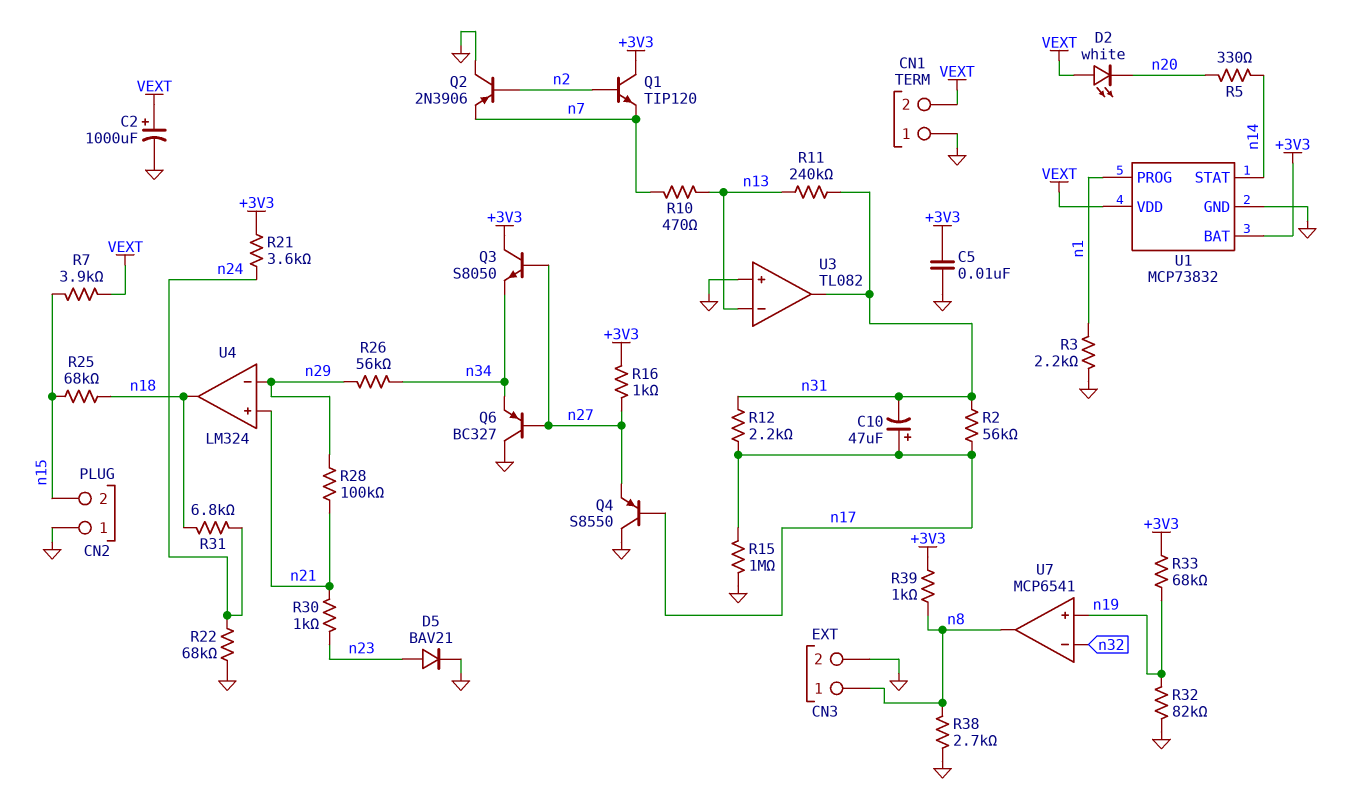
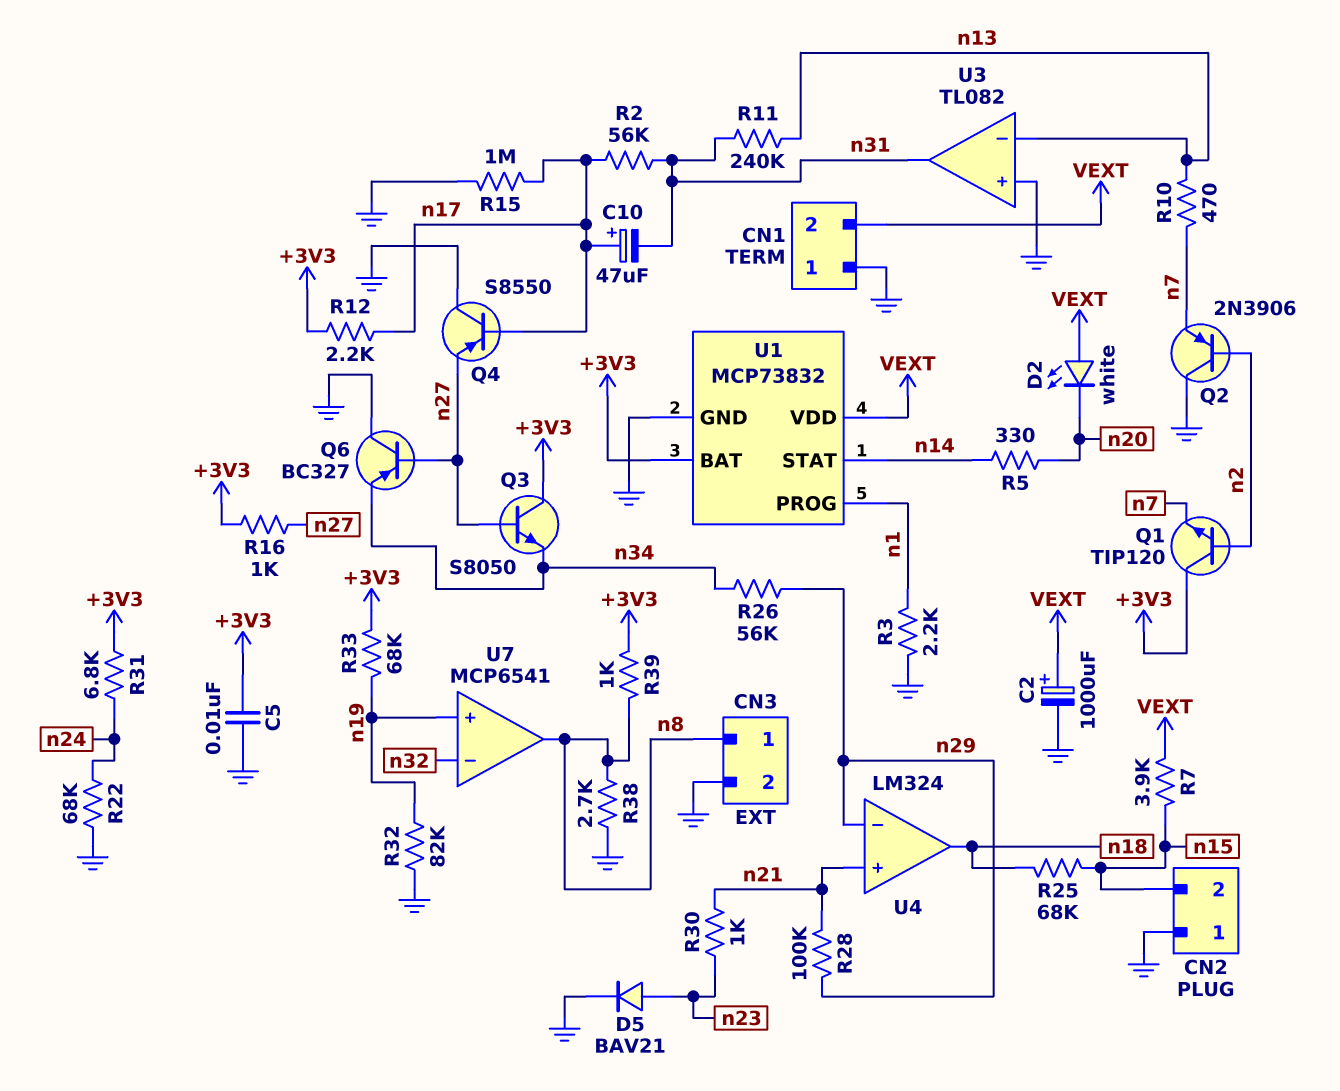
R12: 2.2k (n17, n31) -> 2.2k (+3V3, n17)
R21: 3.6k (+3V3, n24) -> none
R31: 6.8k (n18, n24) -> 6.8k (+3V3, n24)

